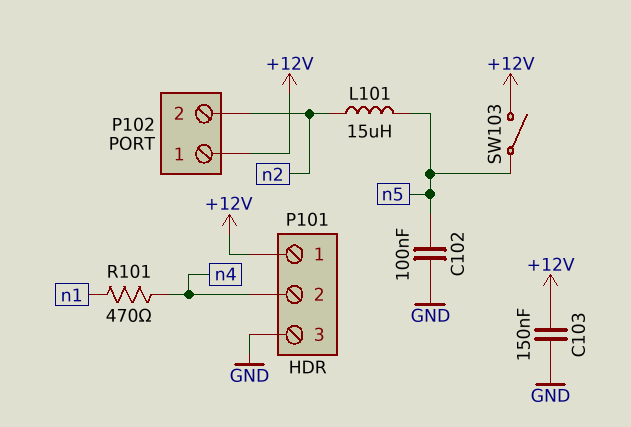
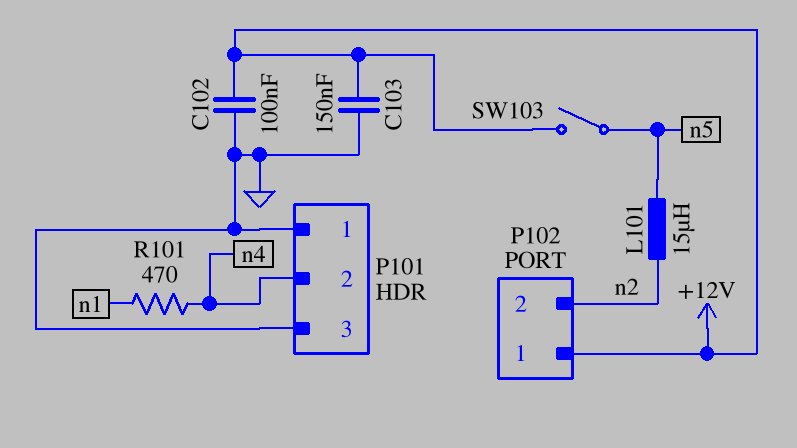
C102: 100nF (GND, n5) -> 100nF (+12V, GND)
P101 pin 1: +12V -> GND

